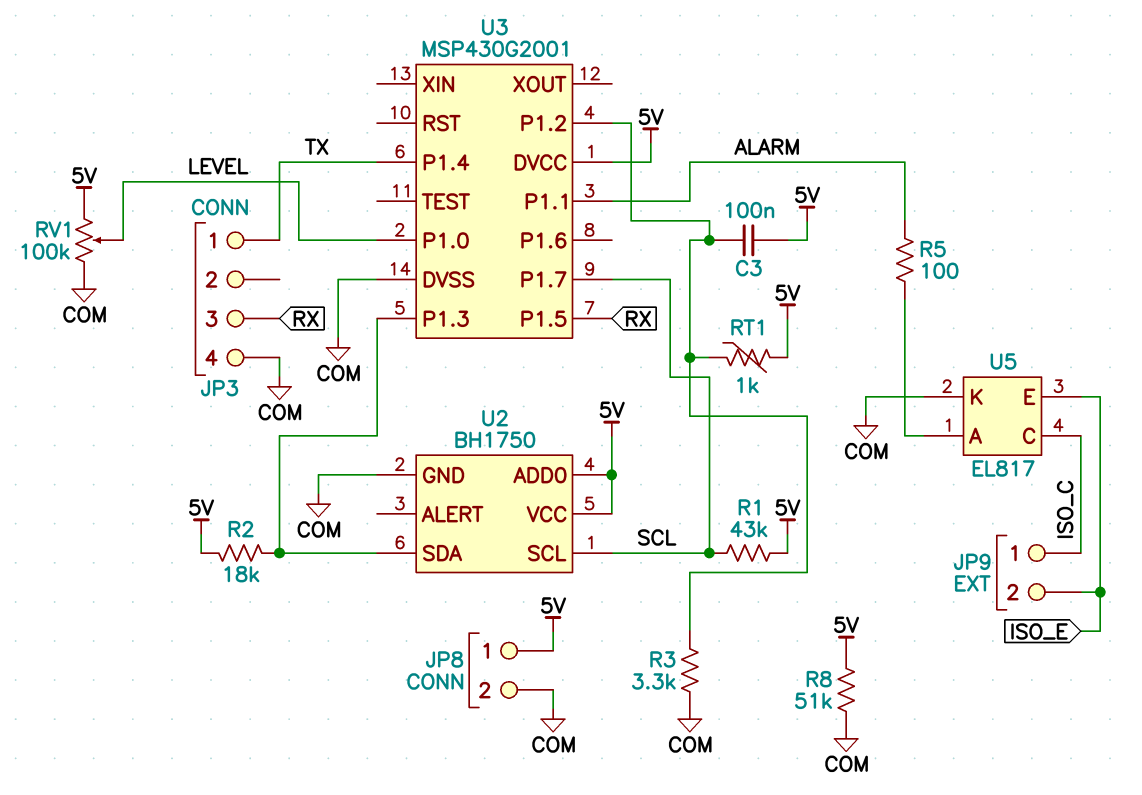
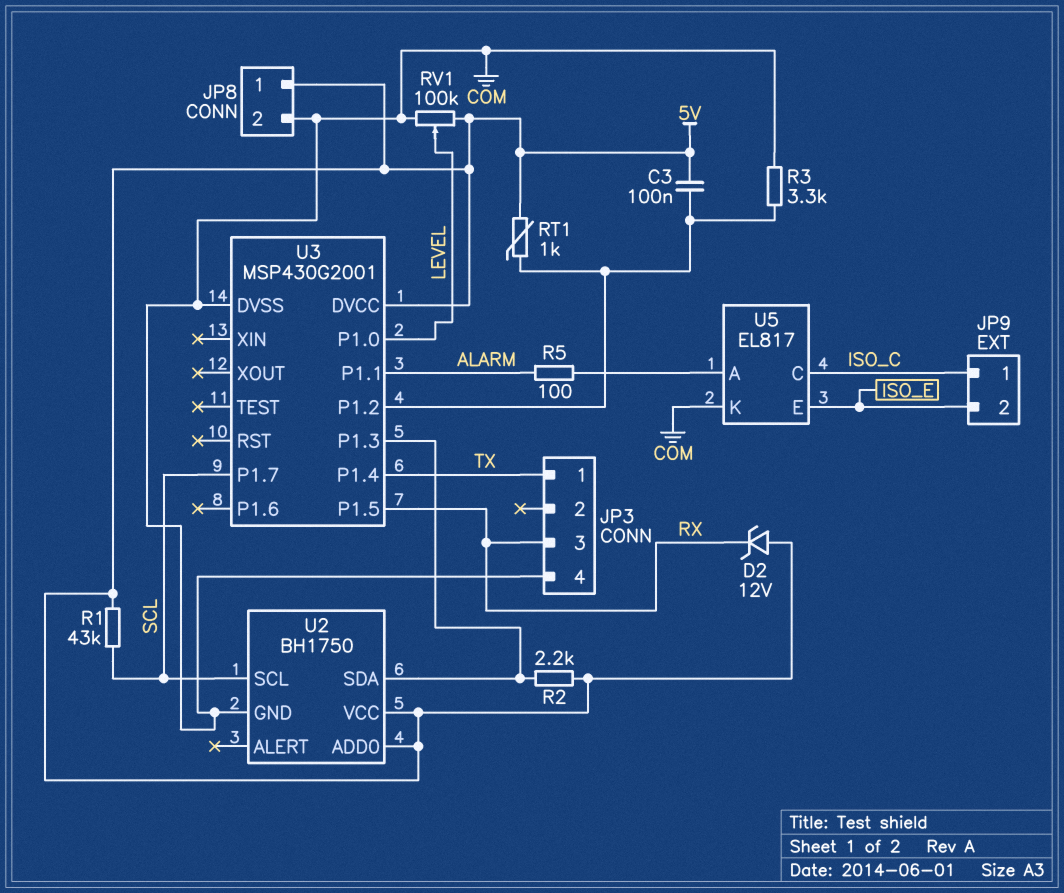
D2: none -> zener 12V (A 5V, K RX)
R2: 18k (5V, U2/SDA) -> 2.2k (5V, U2/SDA)
R8: 51k (5V, COM) -> none

